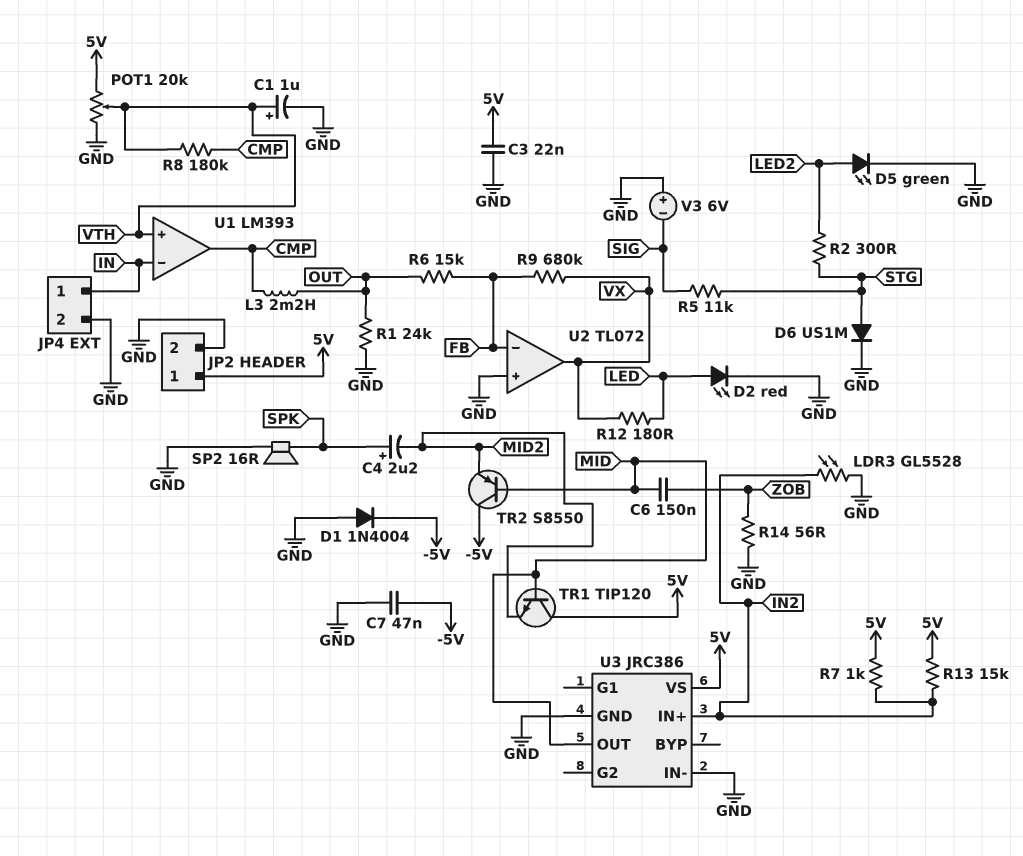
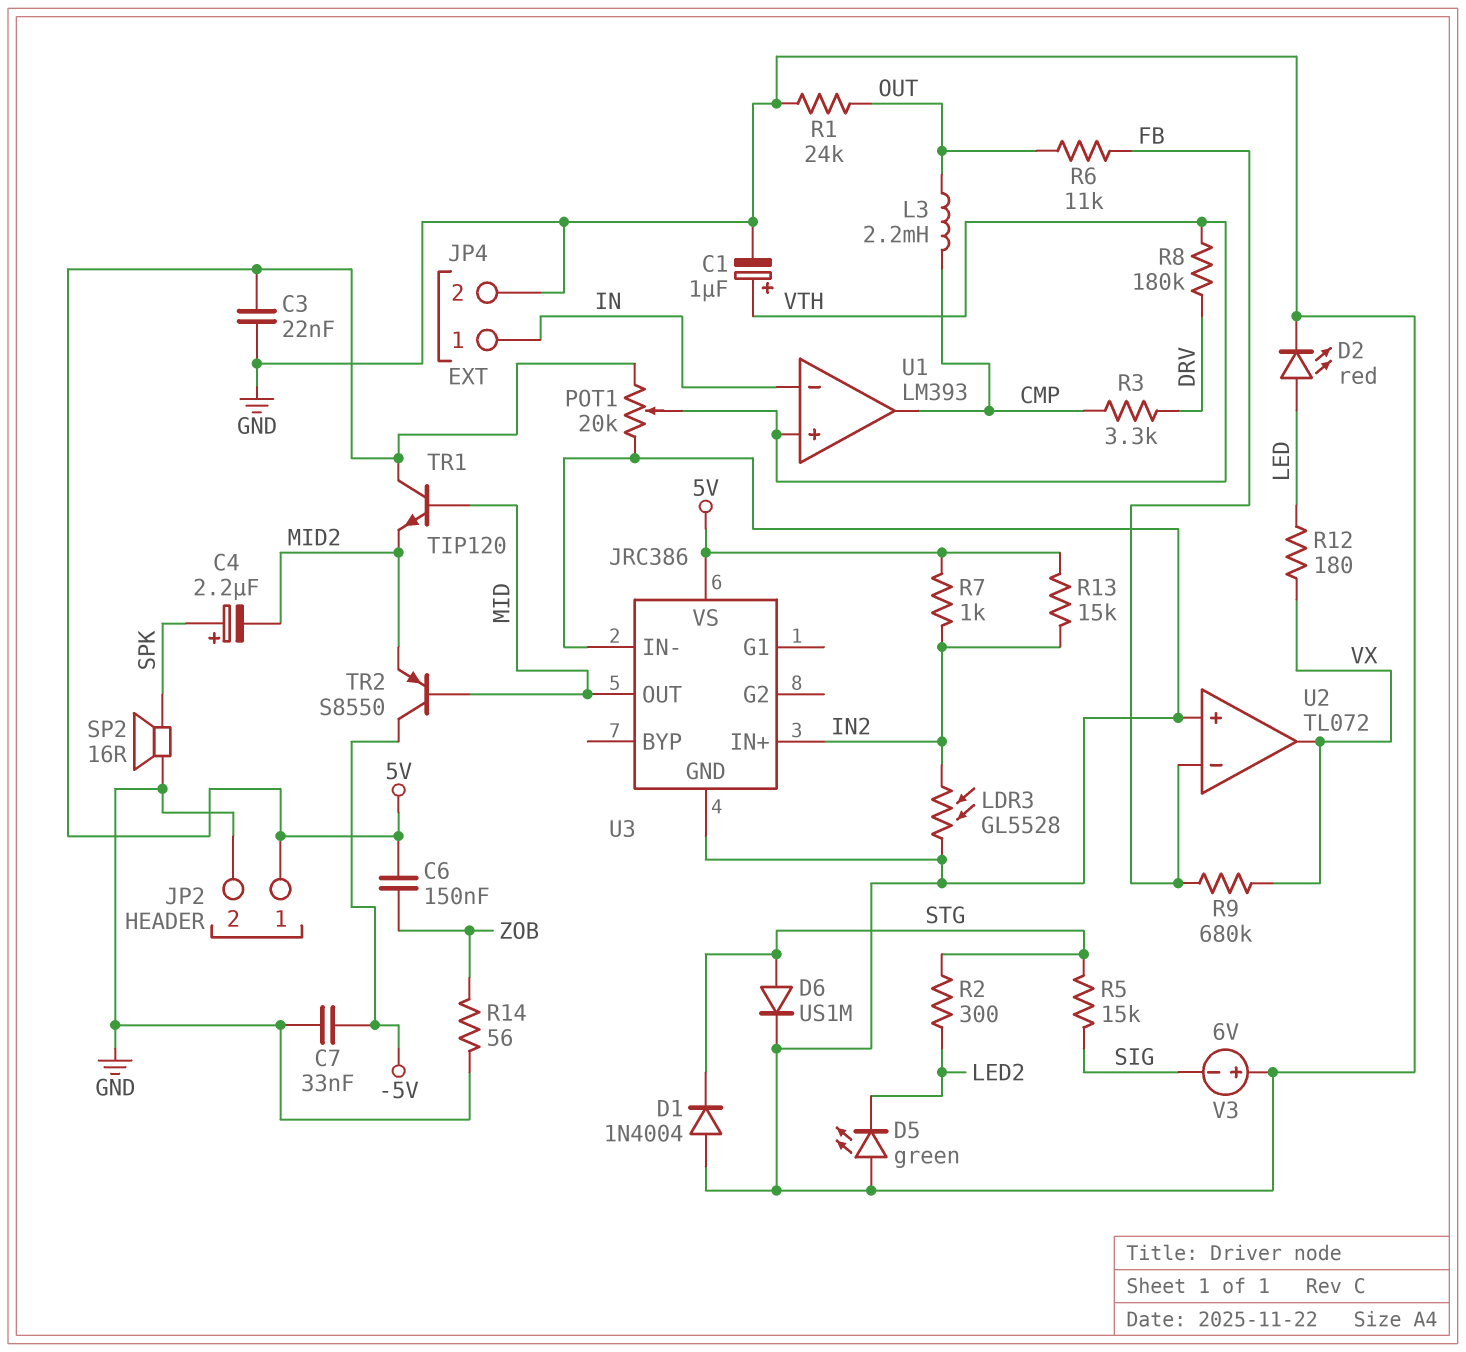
C6: 150nF (MID, ZOB) -> 150nF (5V, ZOB)
C7: 47nF (-5V, GND) -> 33nF (-5V, GND)
D1: diode 1N4004 (A GND, K -5V) -> diode 1N4004 (A GND, K STG)
D5: LED green (A LED2, K GND) -> LED green (A GND, K LED2)
R3: none -> 3.3k (CMP, DRV)
R5: 11k (SIG, STG) -> 15k (SIG, STG)
R6: 15k (FB, OUT) -> 11k (FB, OUT)
R8: 180k (CMP, VTH) -> 180k (DRV, VTH)

